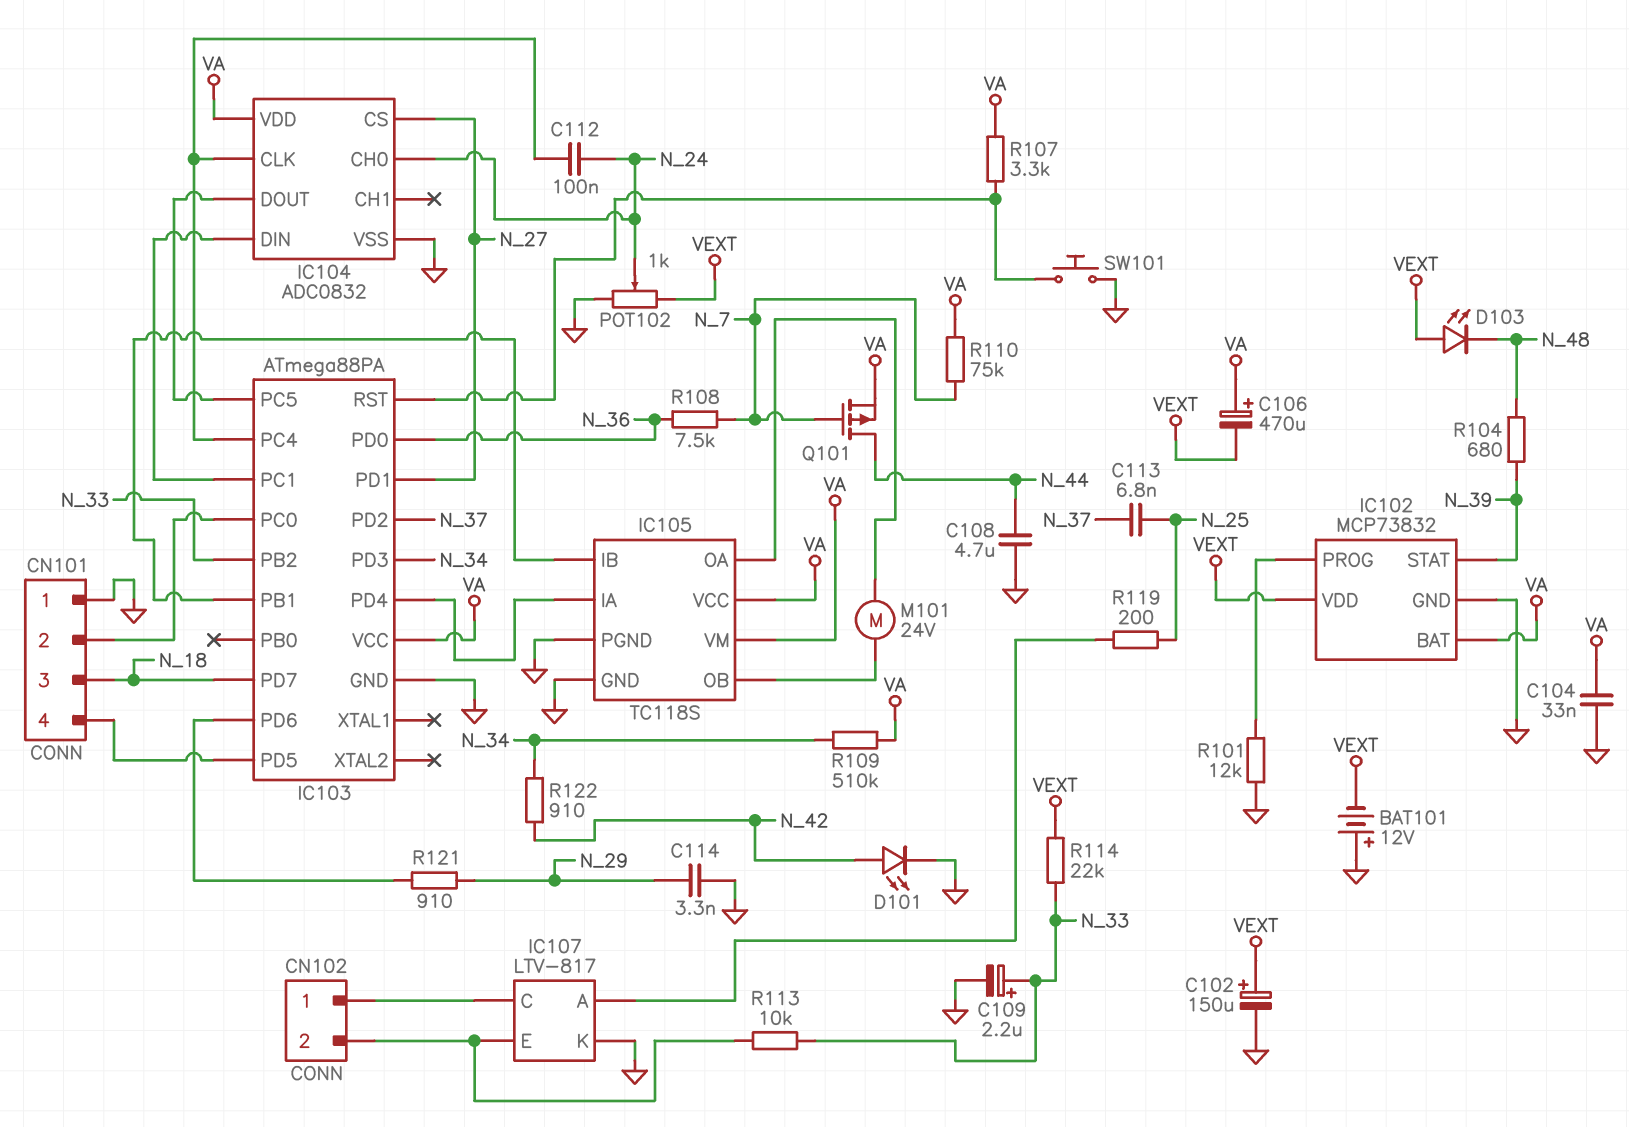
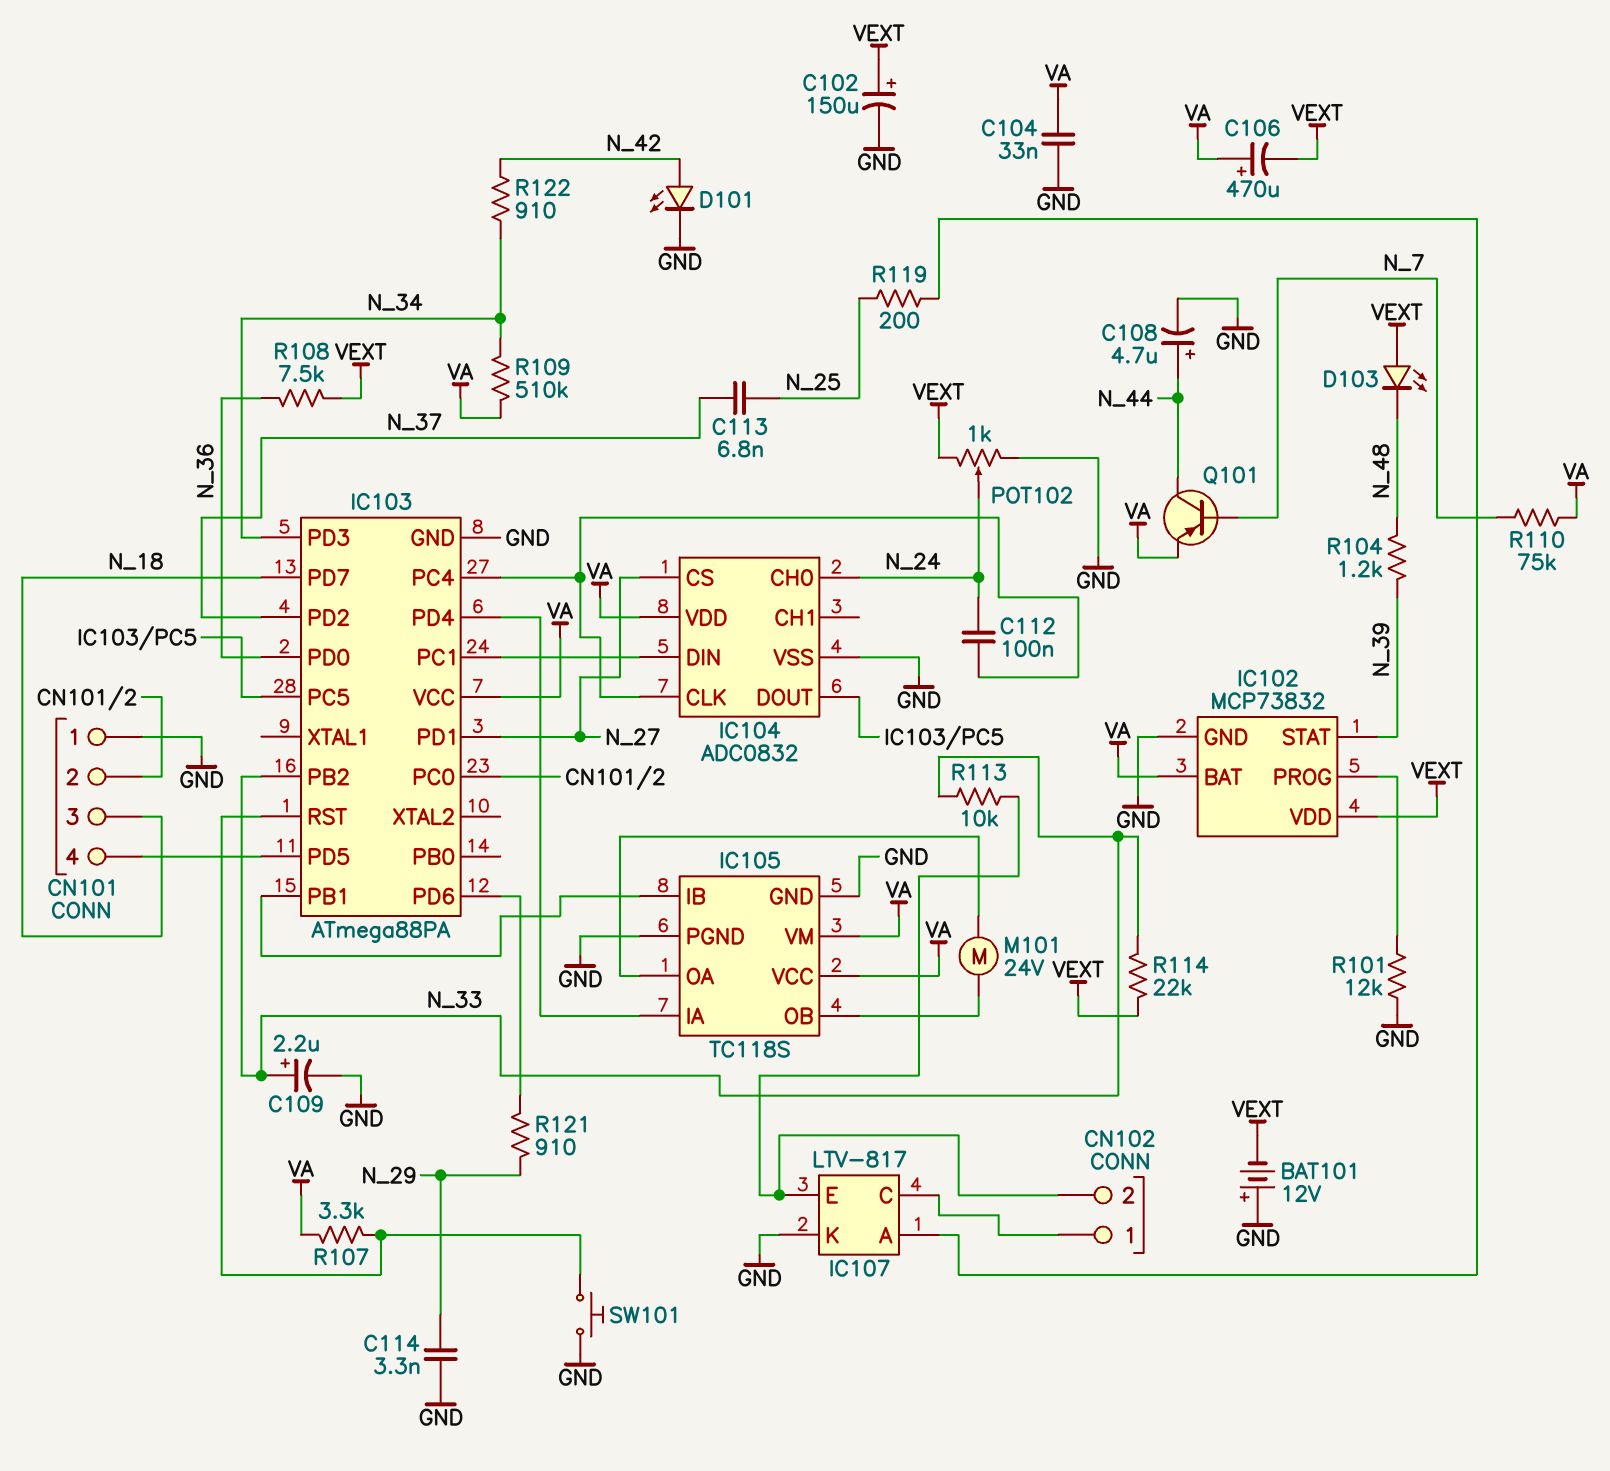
C108: 4.7uF (GND, N_44) -> 4.7uF (plus N_44, minus GND)
Q101: PMOS (G N_7, D N_44, S VA) -> PNP (B N_7, C N_44, E VA)
R104: 680 (N_39, N_48) -> 1.2k (N_39, N_48)
R108: 7.5k (N_7, N_36) -> 7.5k (N_36, VEXT)

